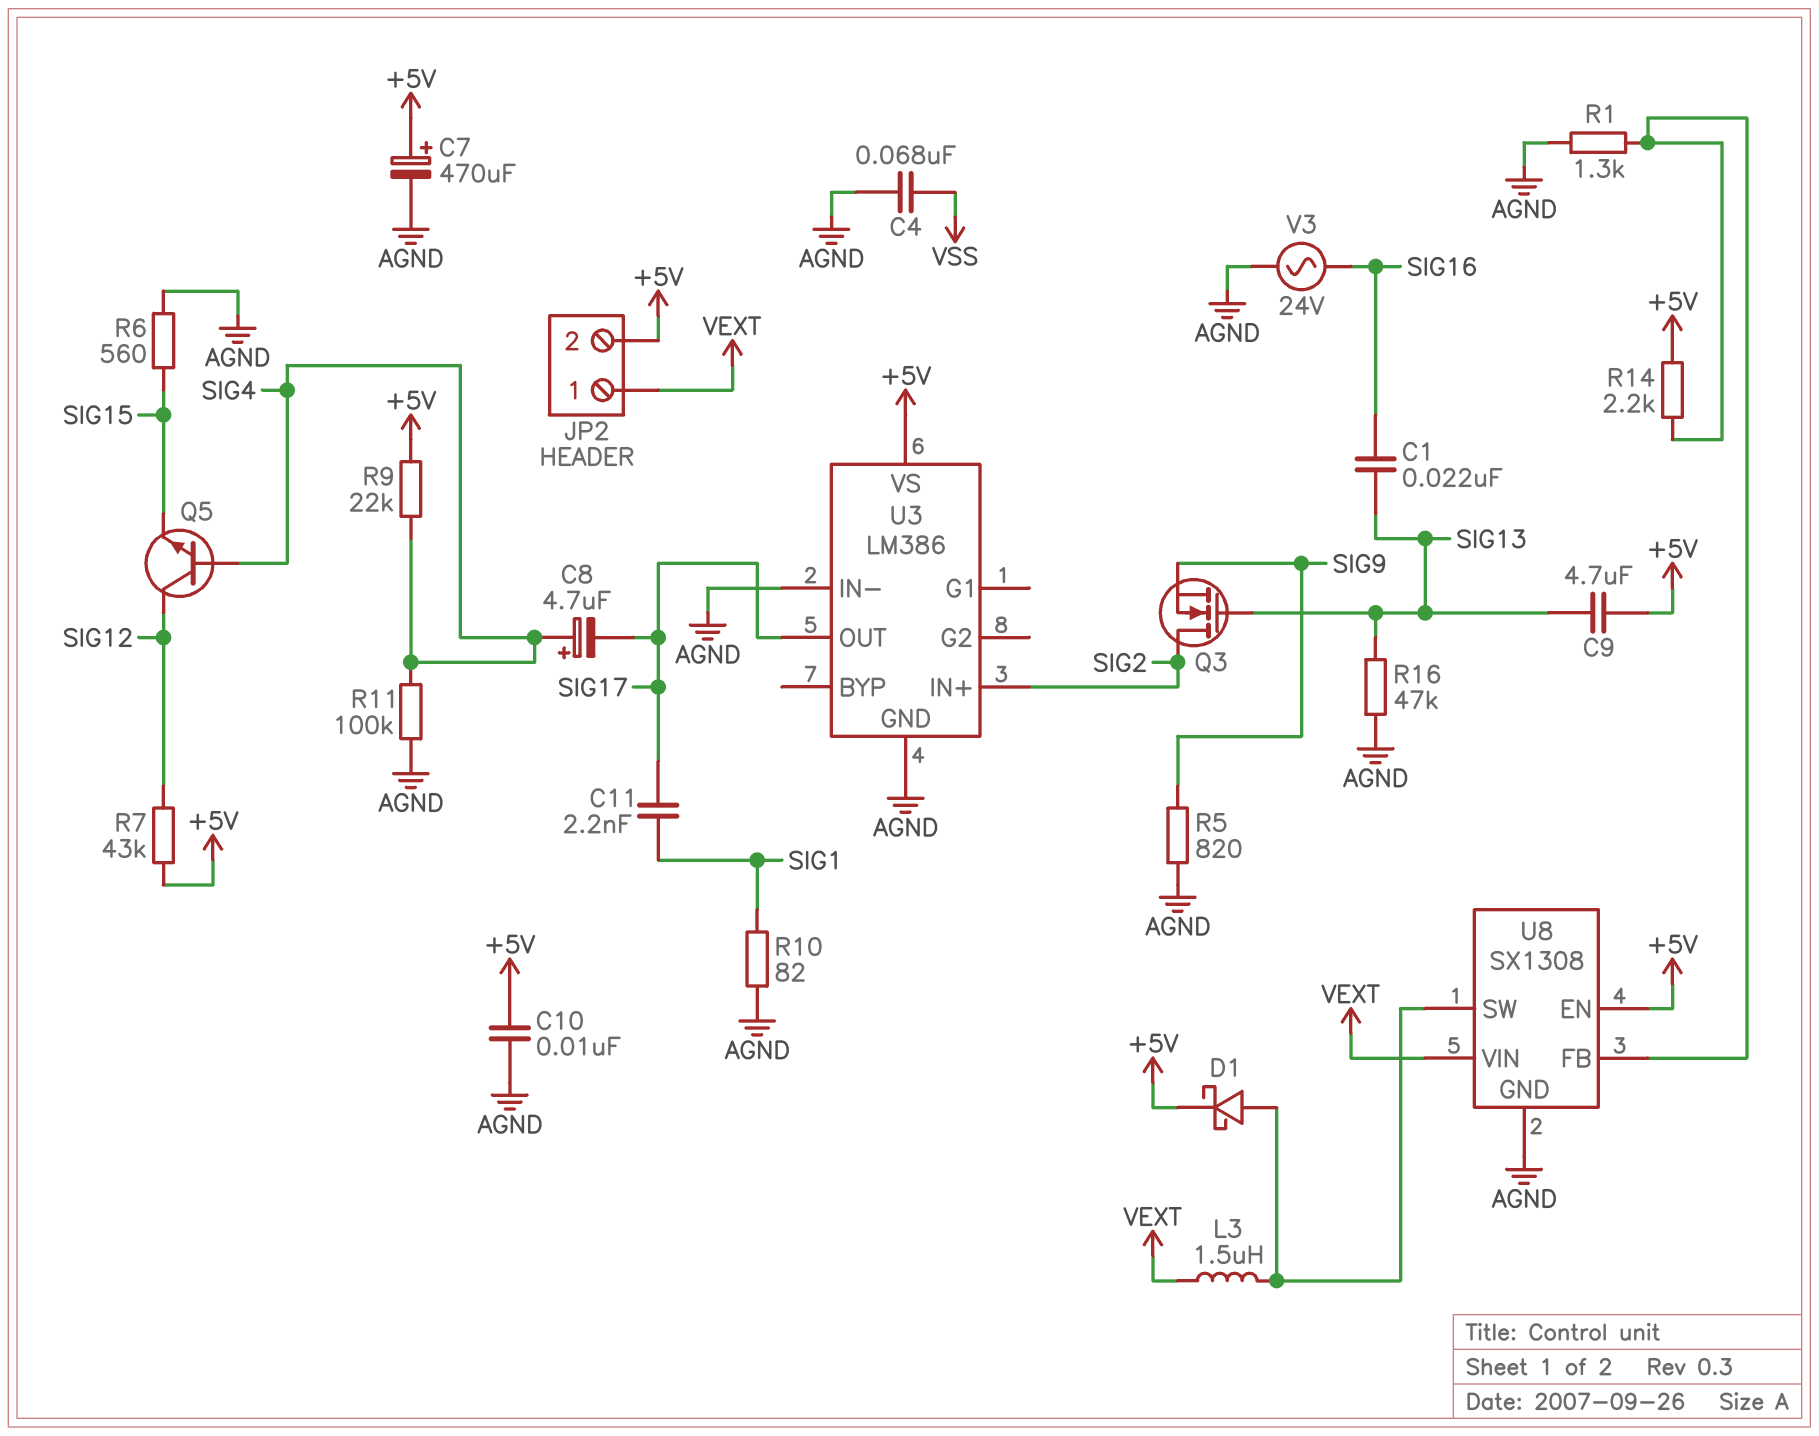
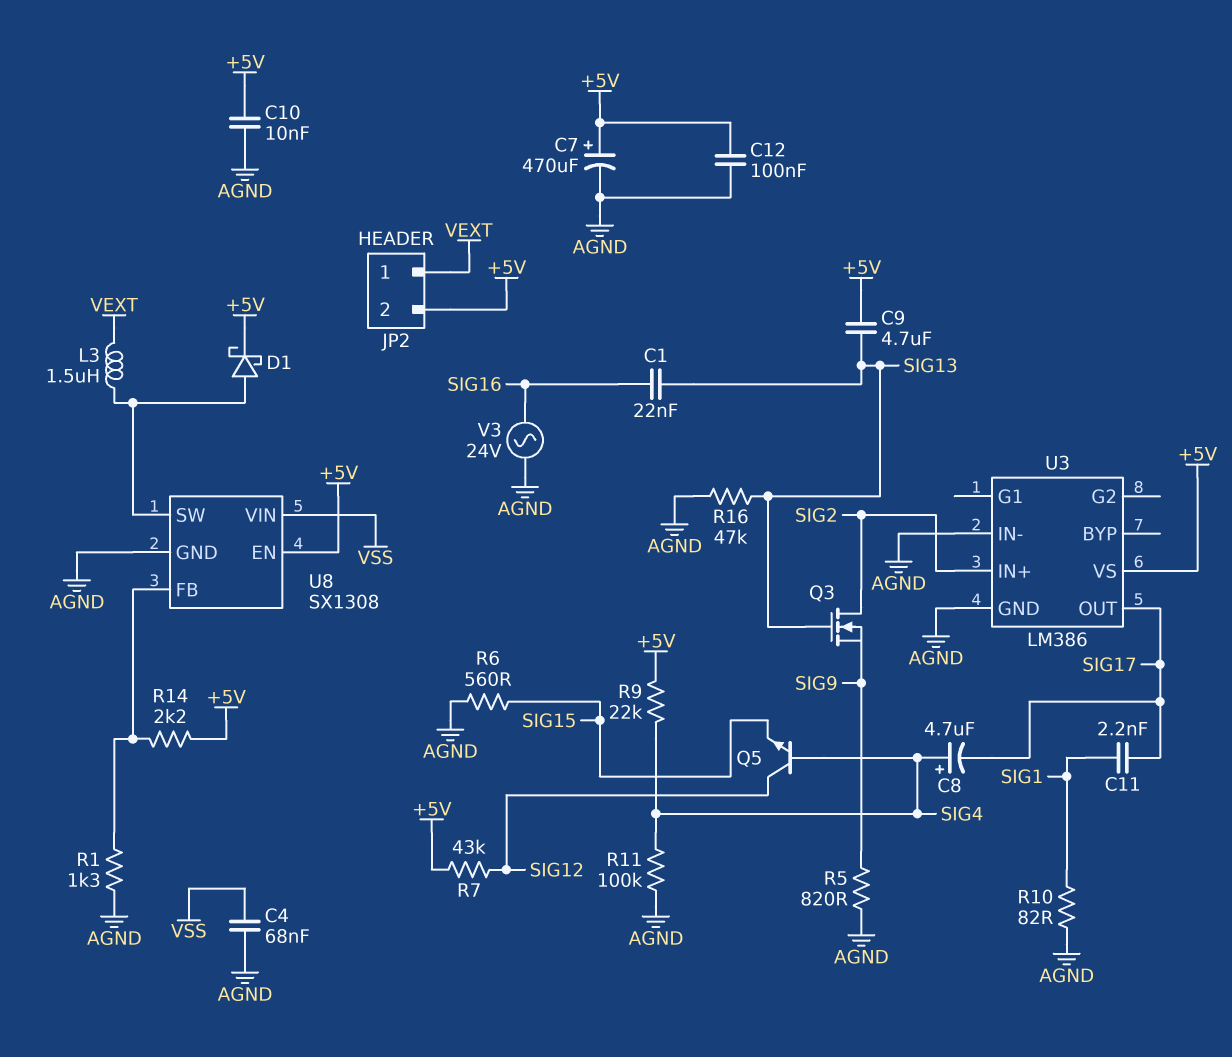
C12: none -> 100nF (+5V, AGND)
U8 pin VIN: VEXT -> VSS

